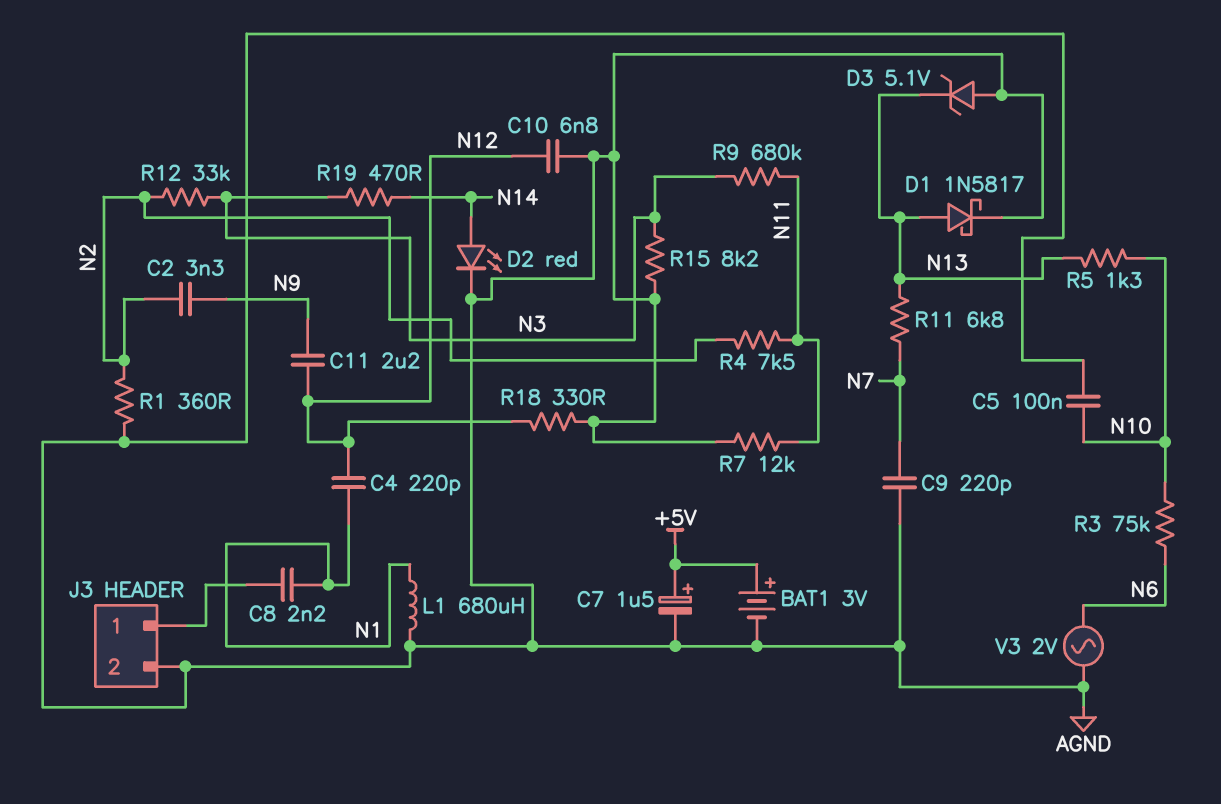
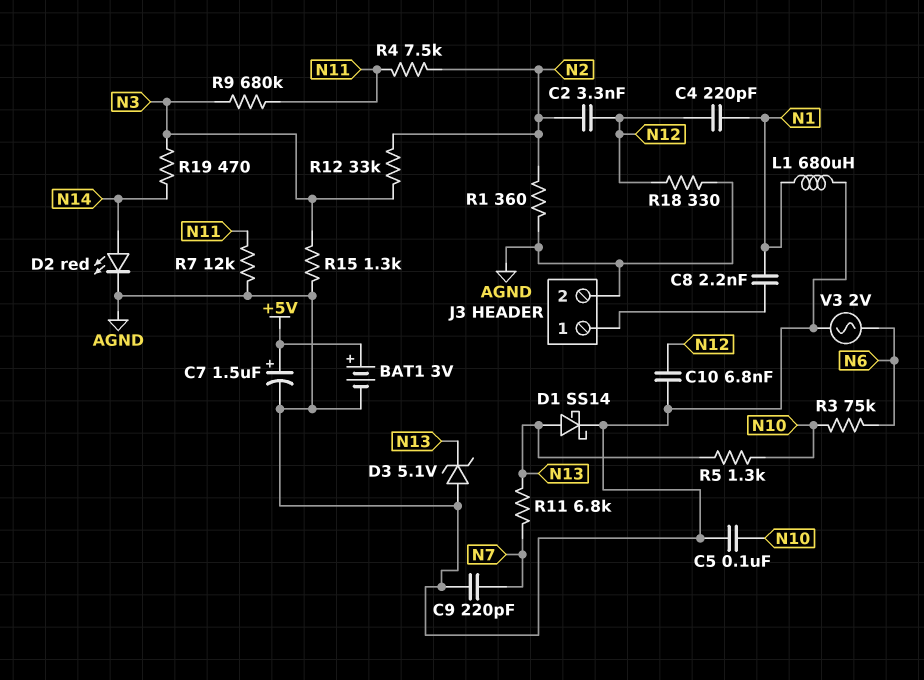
C2: 3.3nF (N2, N9) -> 3.3nF (N2, N12)
C11: 2.2uF (N9, N12) -> none
D1: schottky 1N5817 (A N13, K AGND) -> schottky SS14 (A N13, K AGND)
R15: 8.2k (AGND, N3) -> 1.3k (AGND, N3)

